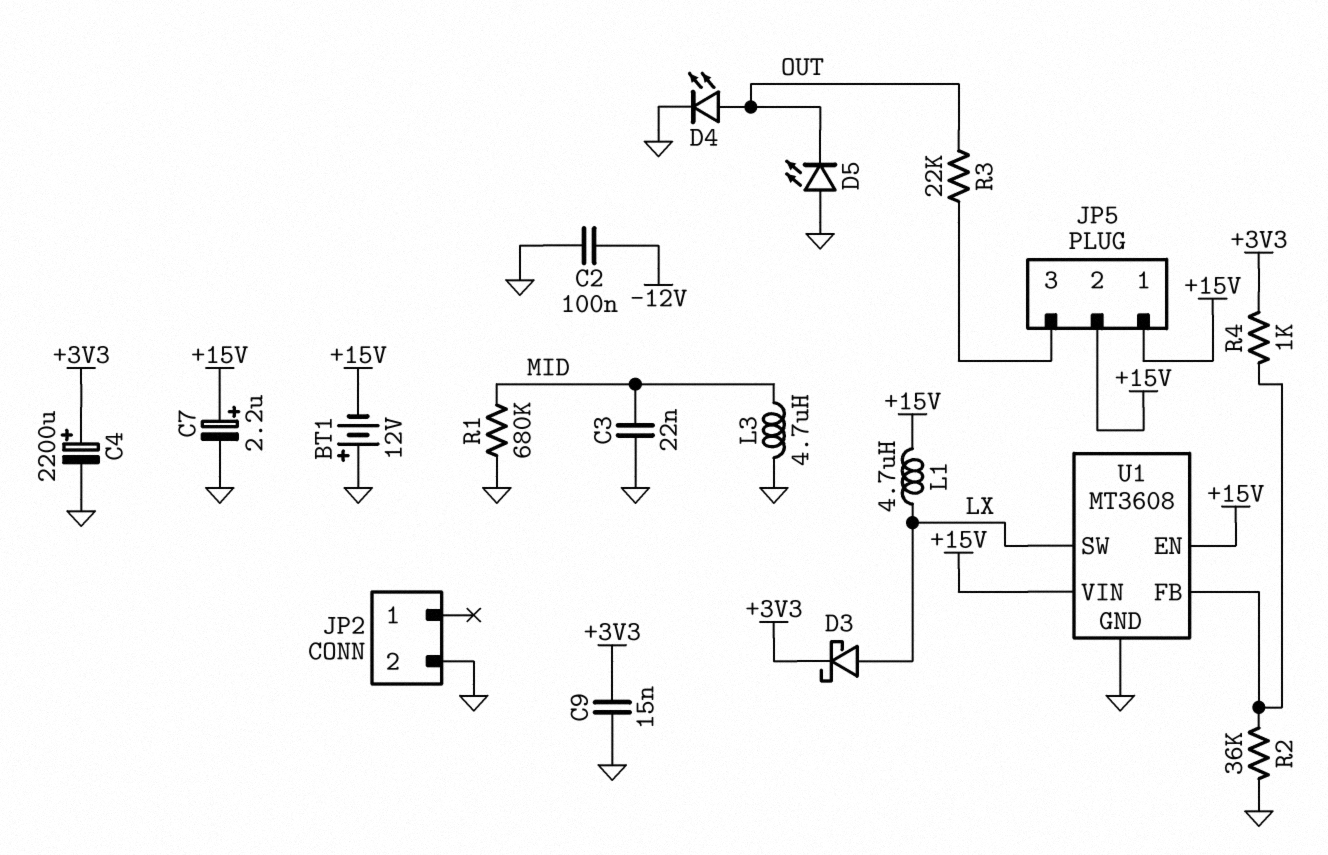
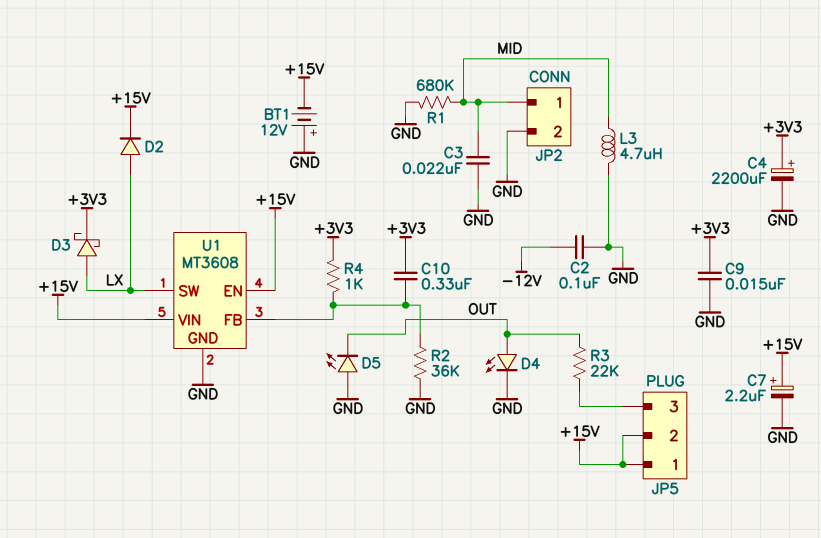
C10: none -> 330nF (+3V3, U1/FB)
D2: none -> diode (A LX, K +15V)
JP2 pin 1: none -> MID
L1: 4.7uH (+15V, LX) -> none

